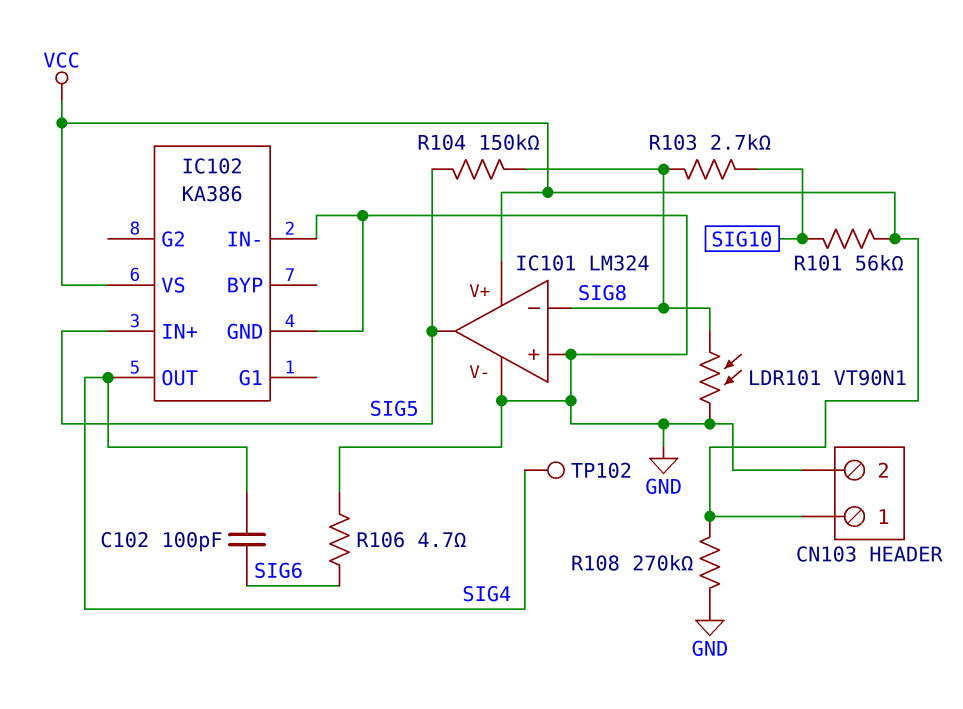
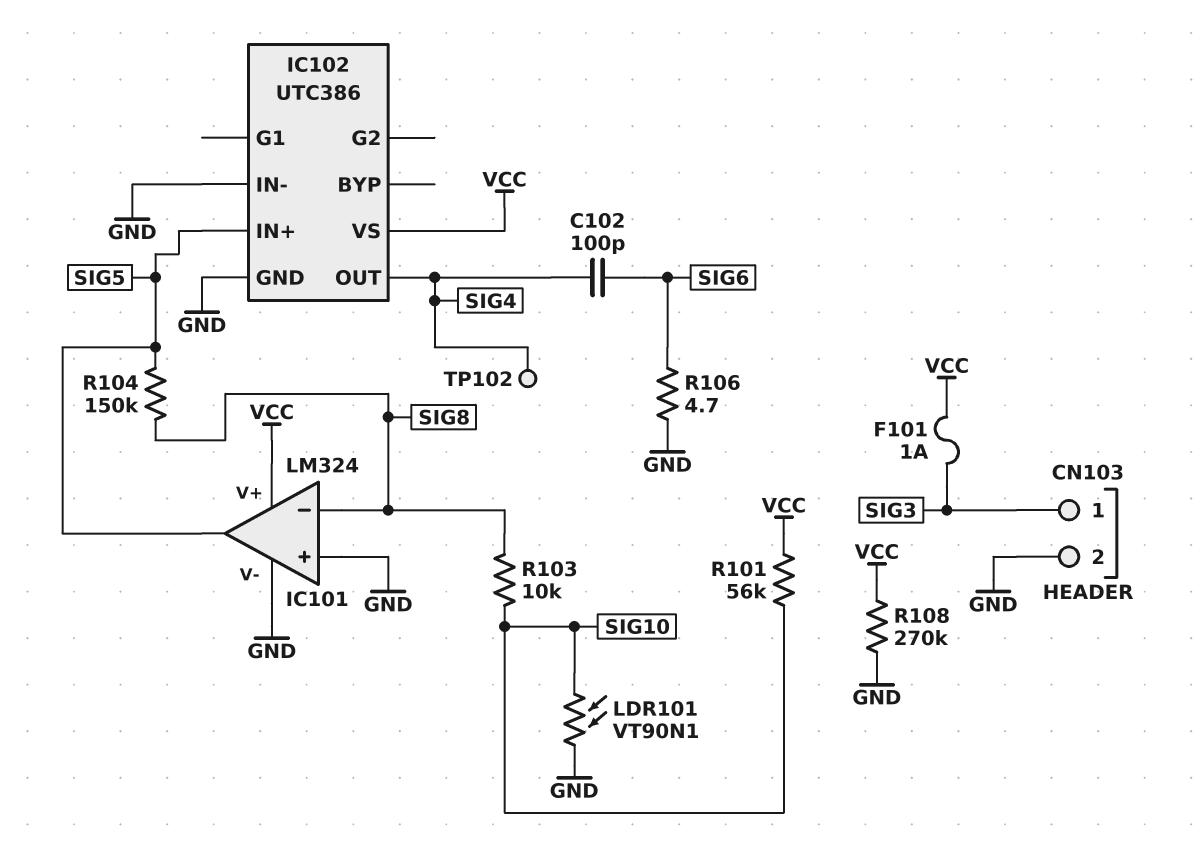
CN103 pin 1: VCC -> SIG3
F101: none -> 1A (SIG3, VCC)
IC102: KA386 -> UTC386
LDR101: VT90N1 (GND, SIG8) -> VT90N1 (GND, SIG10)
R103: 2.7k (SIG8, SIG10) -> 10k (SIG8, SIG10)

